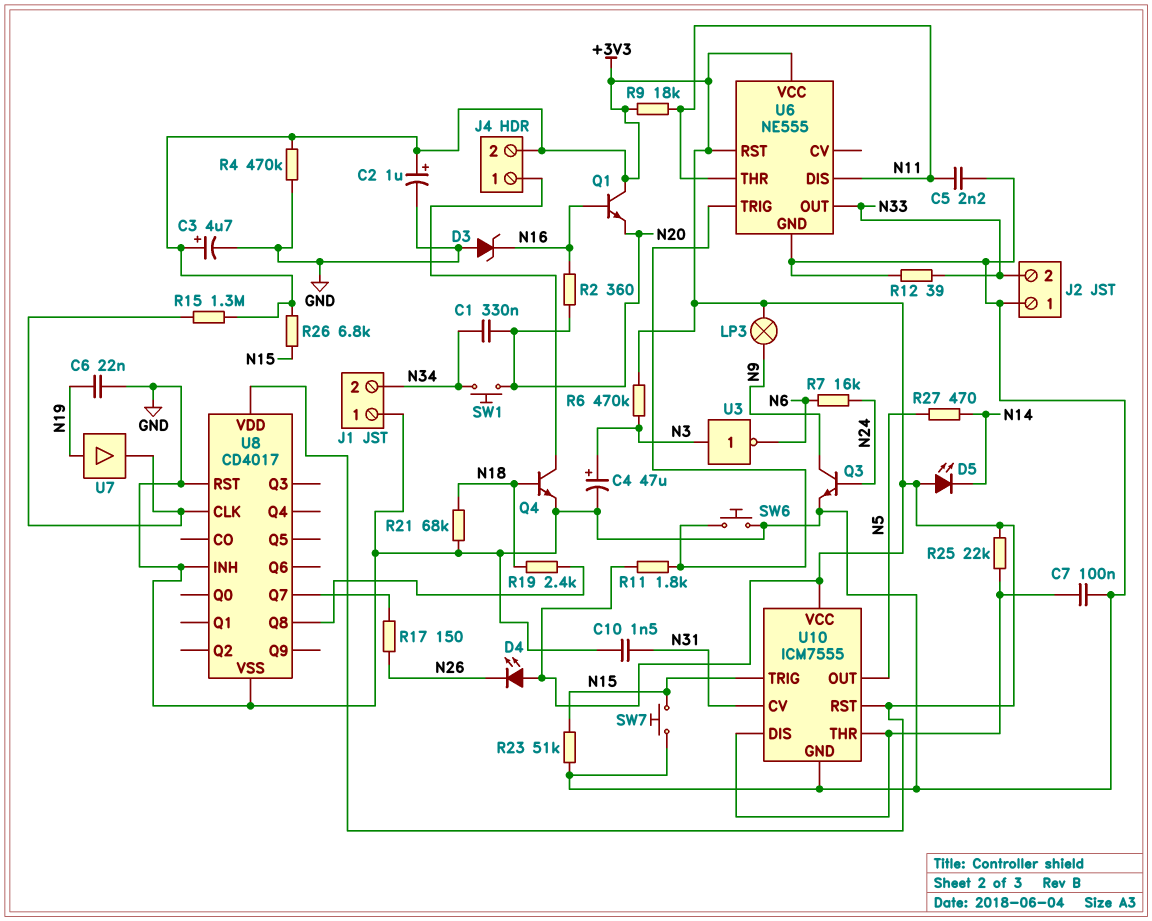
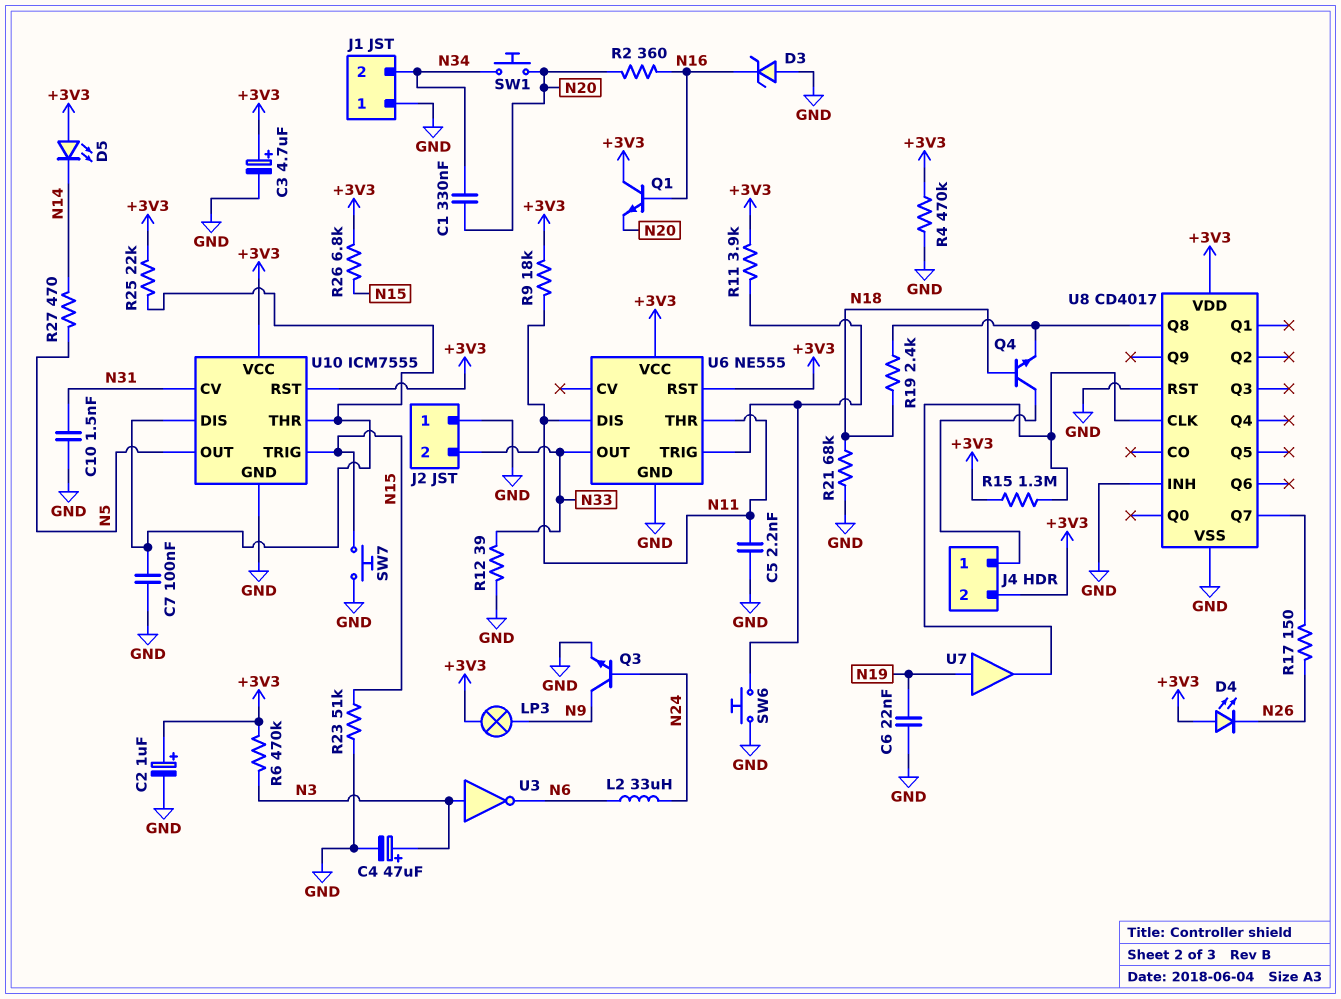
L2: none -> 33uH (N6, N24)
Q4: NPN (B N18, C J4/1, E GND) -> NPN (B N18, C J4/1, E U8/Q8)
R7: 16k (N6, N24) -> none
R11: 1.8k (+3V3, U6/TRIG) -> 3.9k (+3V3, U6/TRIG)

